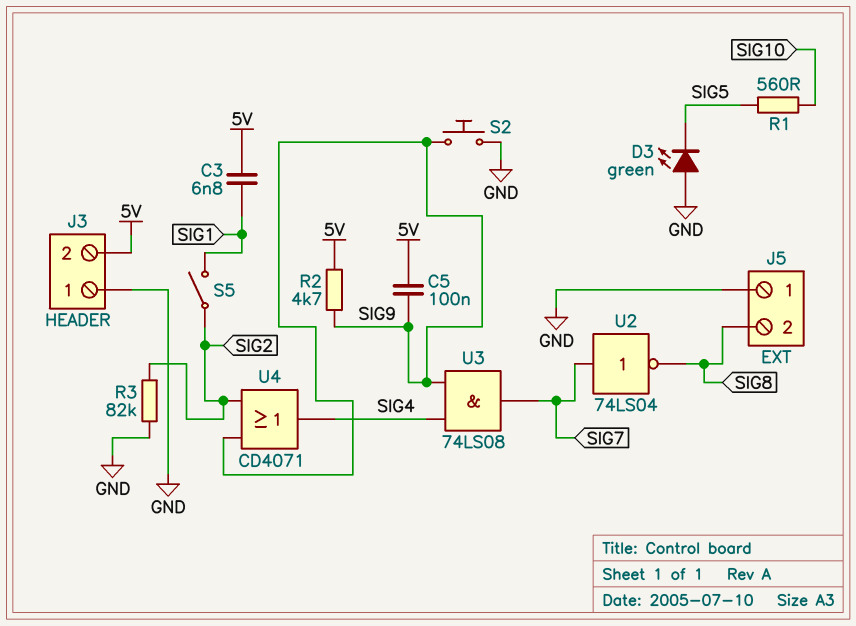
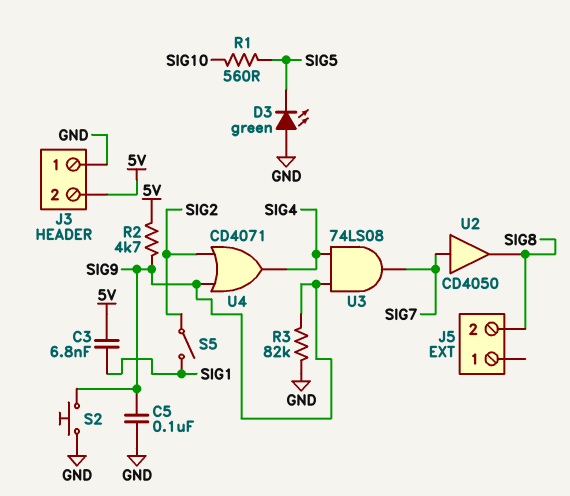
C5: 100nF (5V, SIG9) -> 100nF (GND, SIG9)
J5 pin 1: GND -> none
R3: 82k (GND, SIG2) -> 82k (GND, SIG9)
U2: NOT 74LS04 (in SIG7, out SIG8) -> buffer CD4050 (in SIG7, out SIG8)

